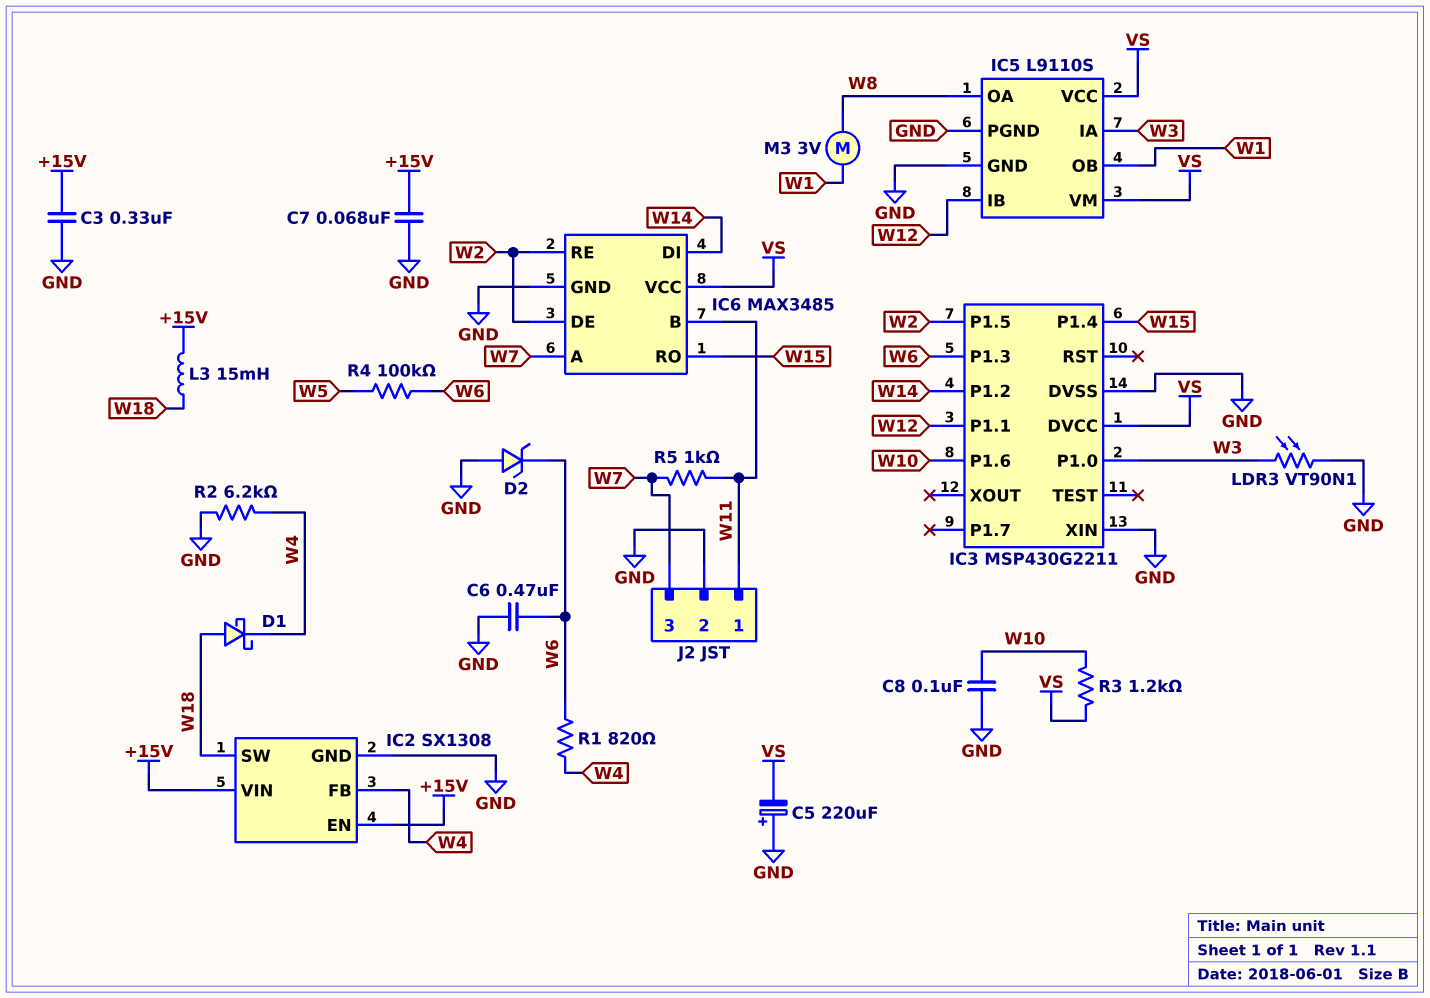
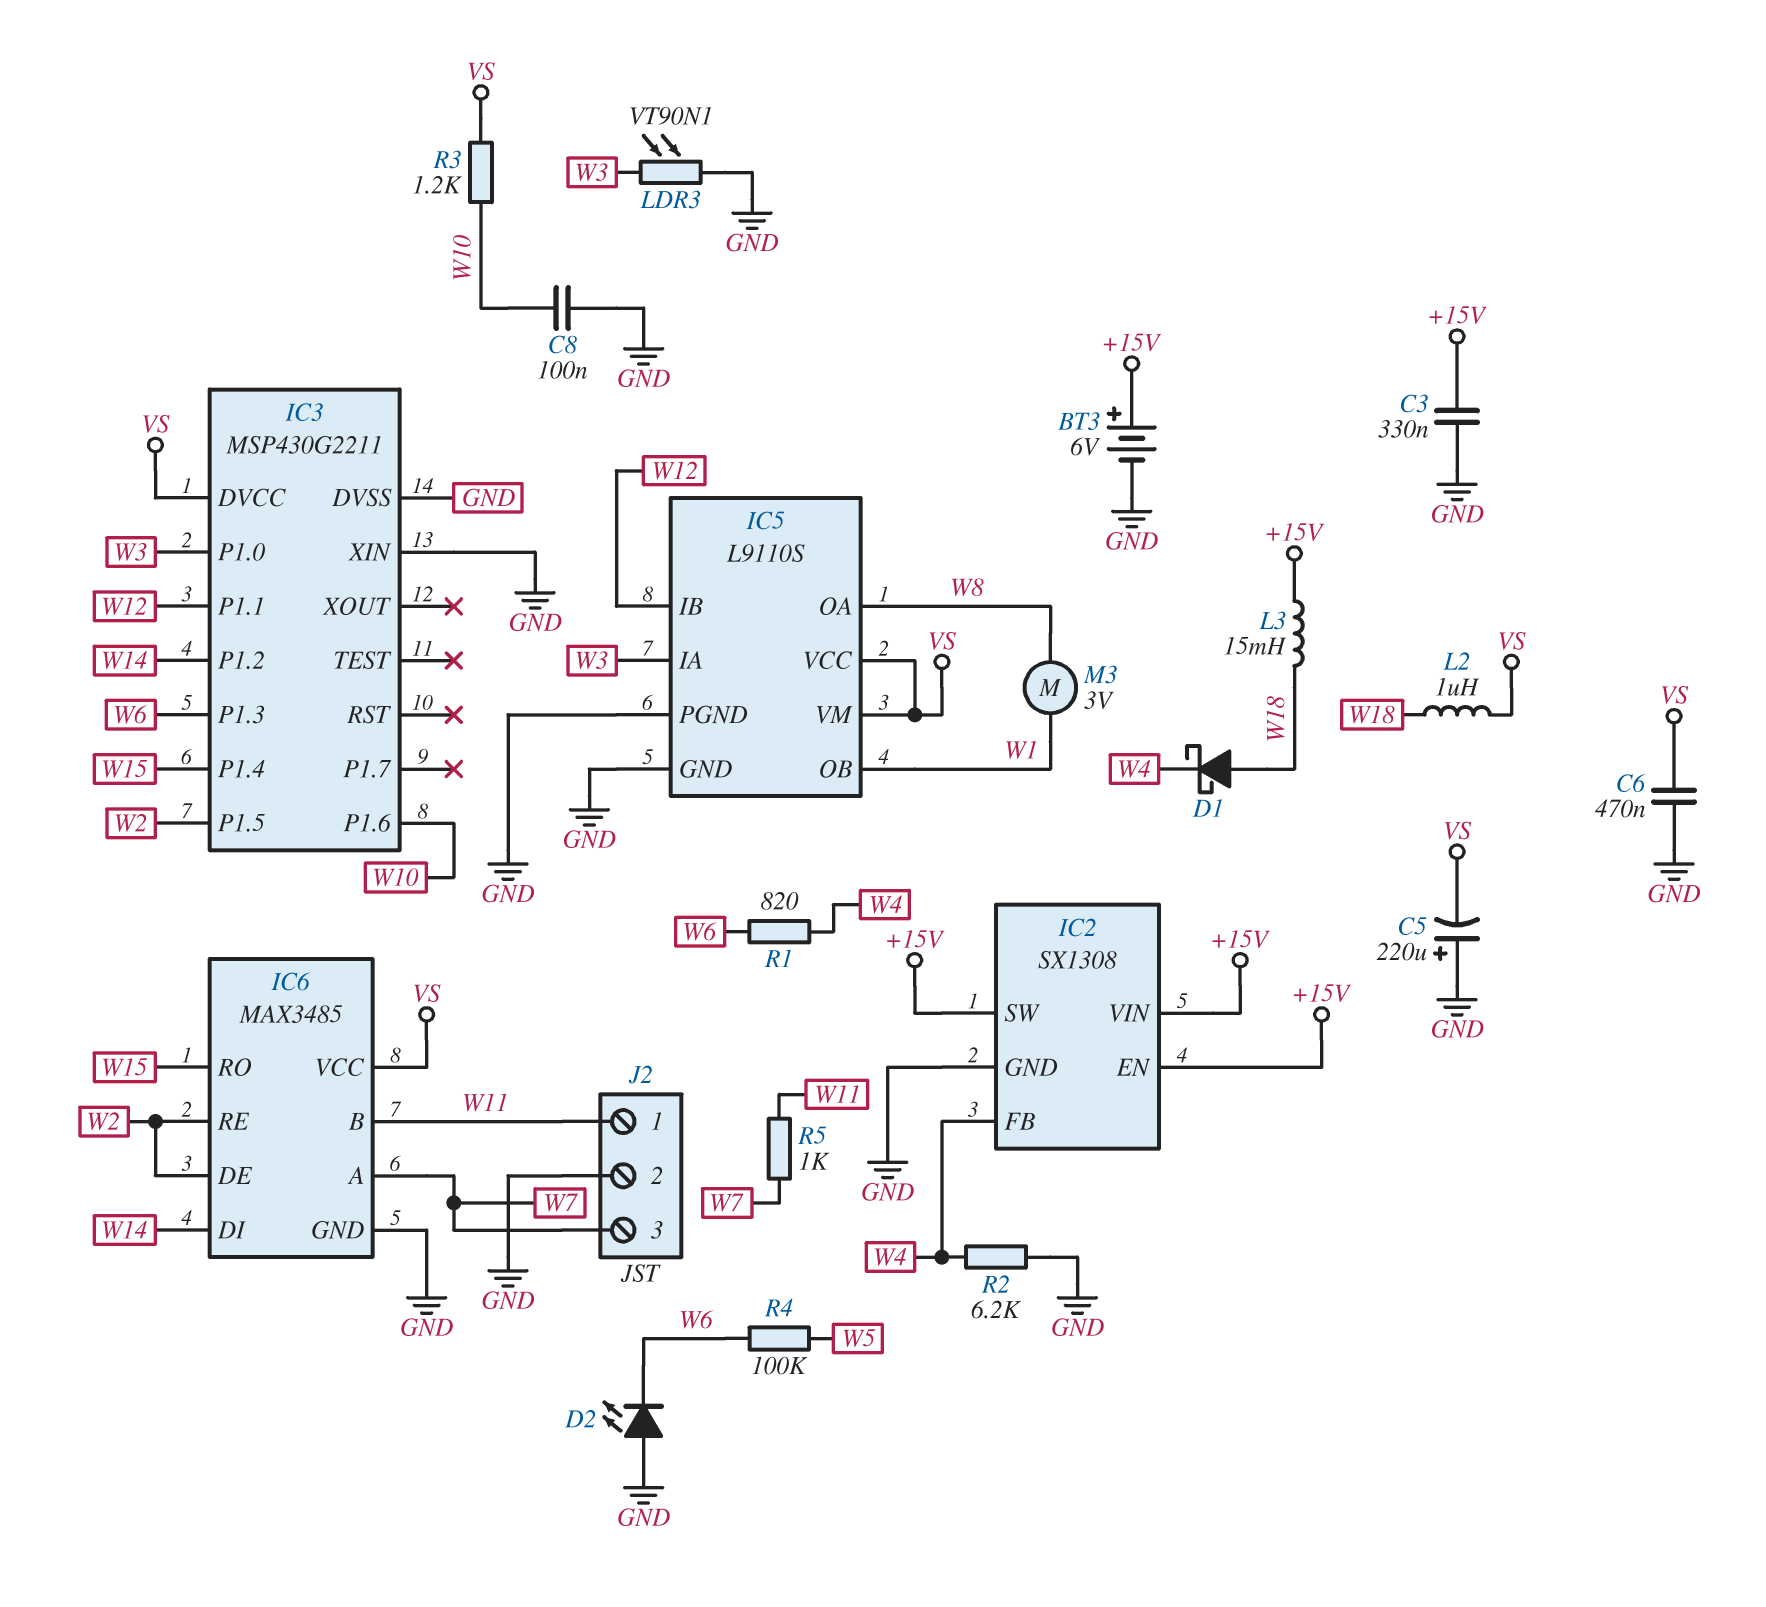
BT3: none -> 6V (plus +15V, minus GND)
C6: 470nF (GND, W6) -> 470nF (GND, VS)
C7: 68nF (+15V, GND) -> none
D2: zener (A GND, K W6) -> LED (A GND, K W6)
IC2 pin SW: W18 -> +15V
L2: none -> 1uH (VS, W18)

